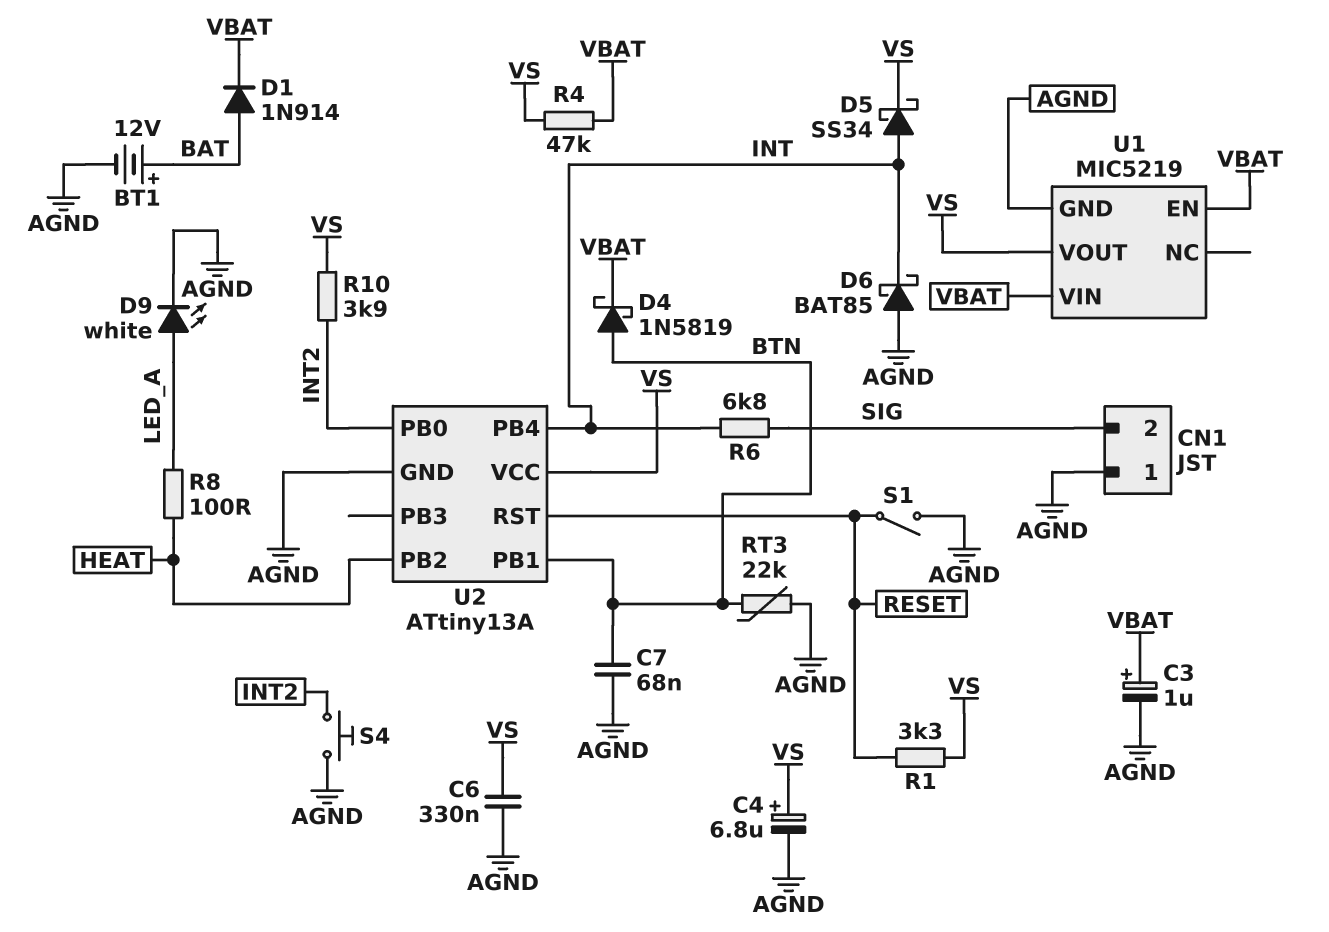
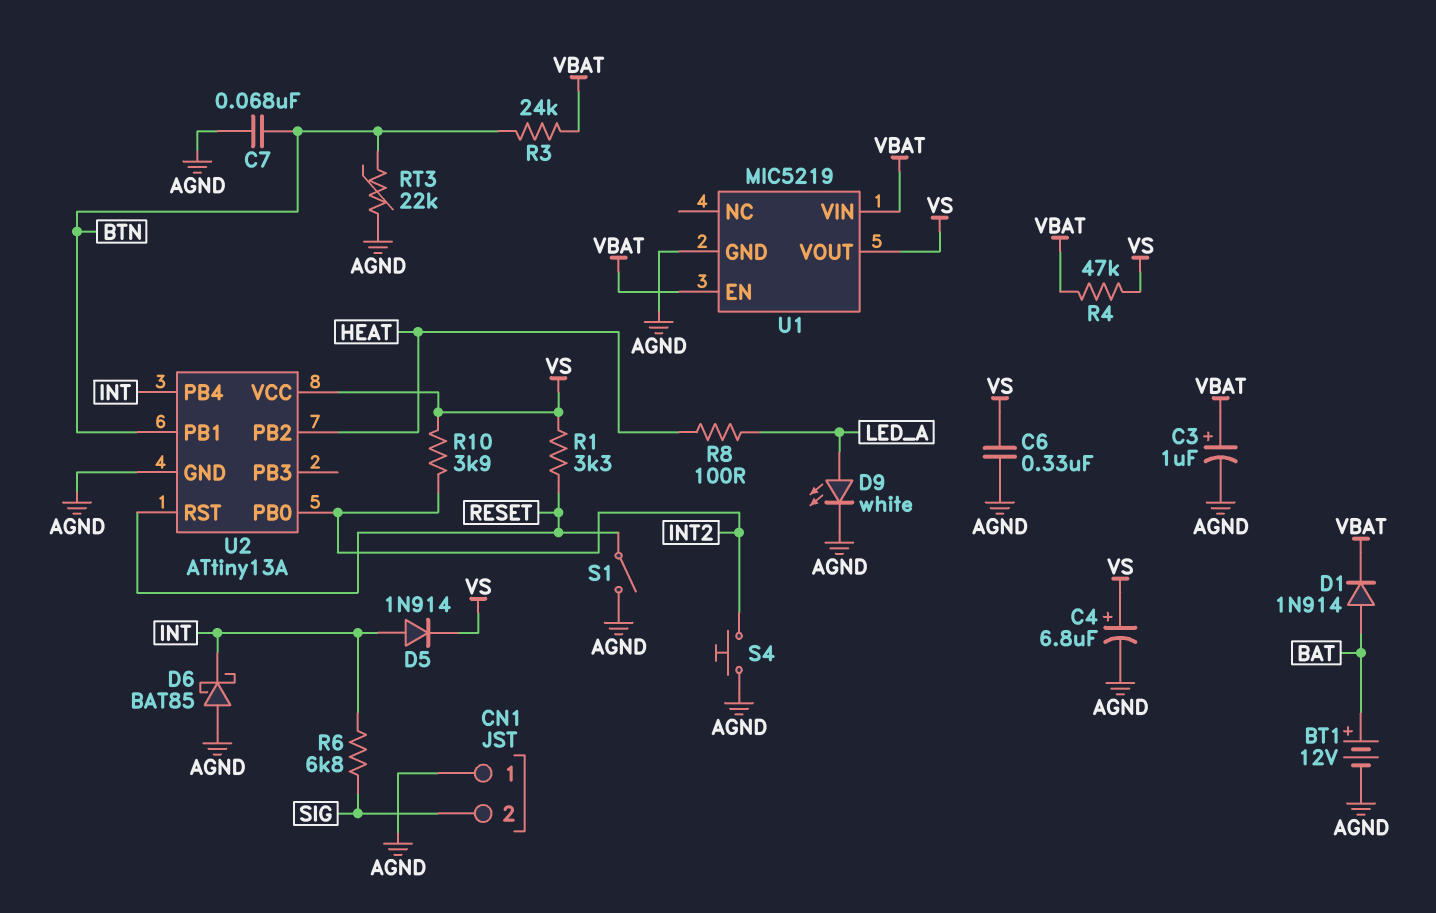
D4: schottky 1N5819 (A BTN, K VBAT) -> none
D5: schottky SS34 (A INT, K VS) -> diode 1N914 (A INT, K VS)
R3: none -> 24k (BTN, VBAT)

